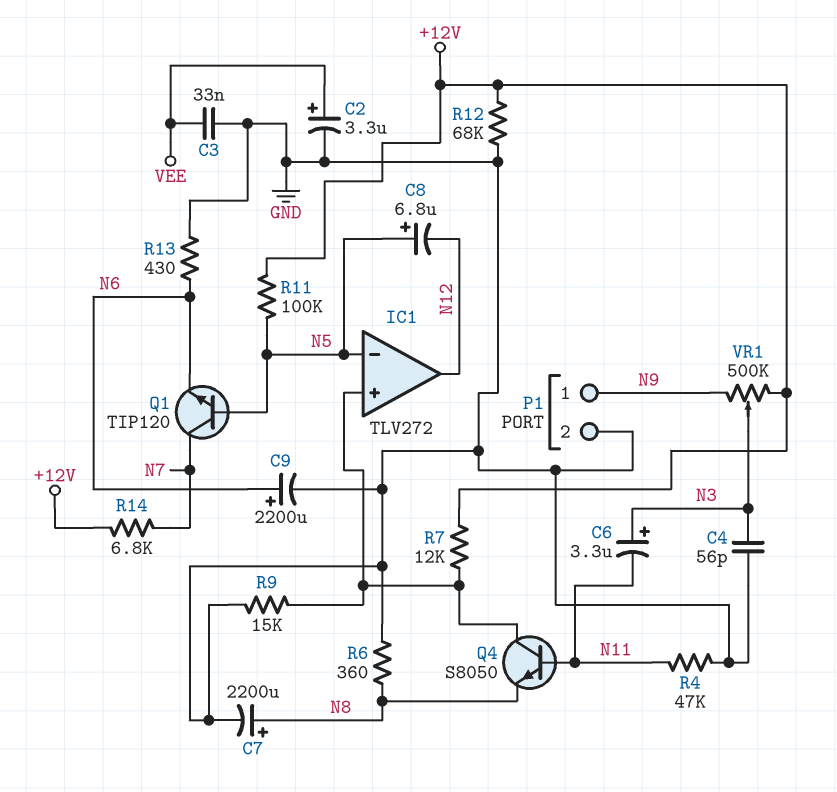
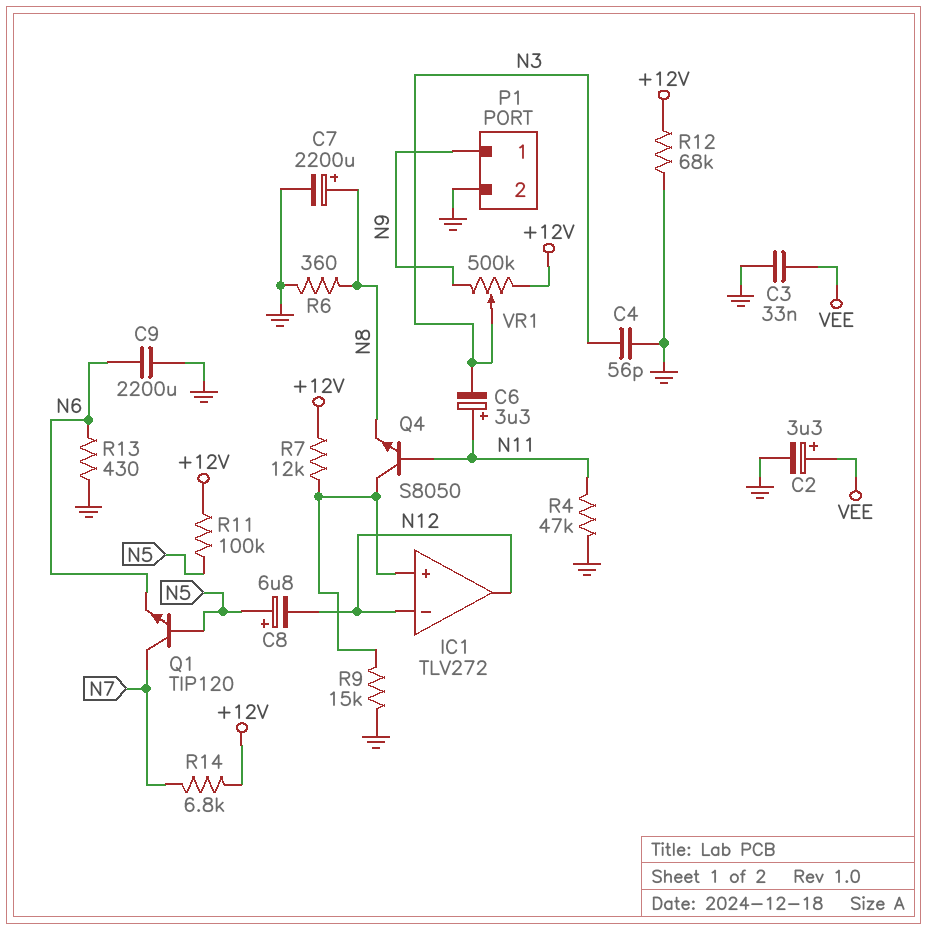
C6: 3.3uF (plus N3, minus N11) -> 3.3uF (plus N11, minus N3)
C9: 2200uF (plus N6, minus GND) -> 2200uF (GND, N6)
IC1 pin in-: N5 -> N12

